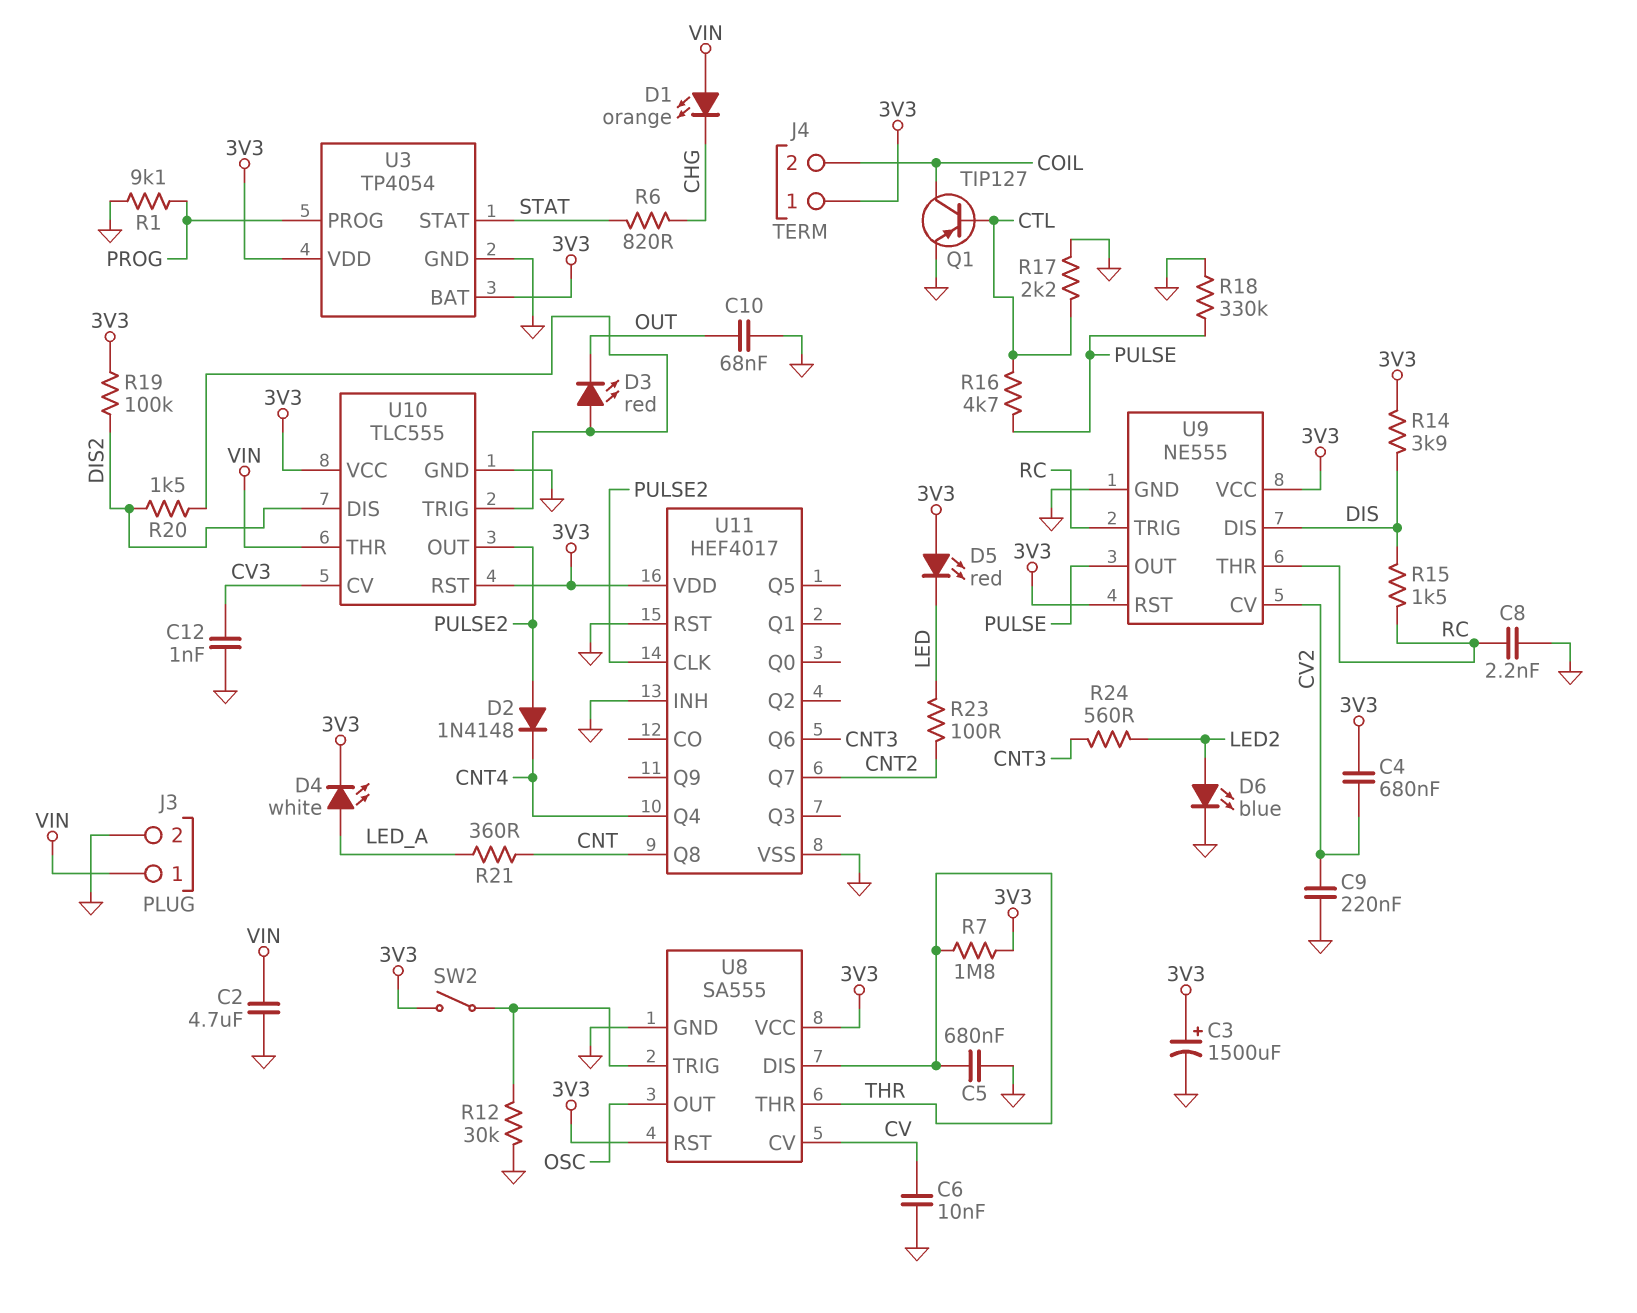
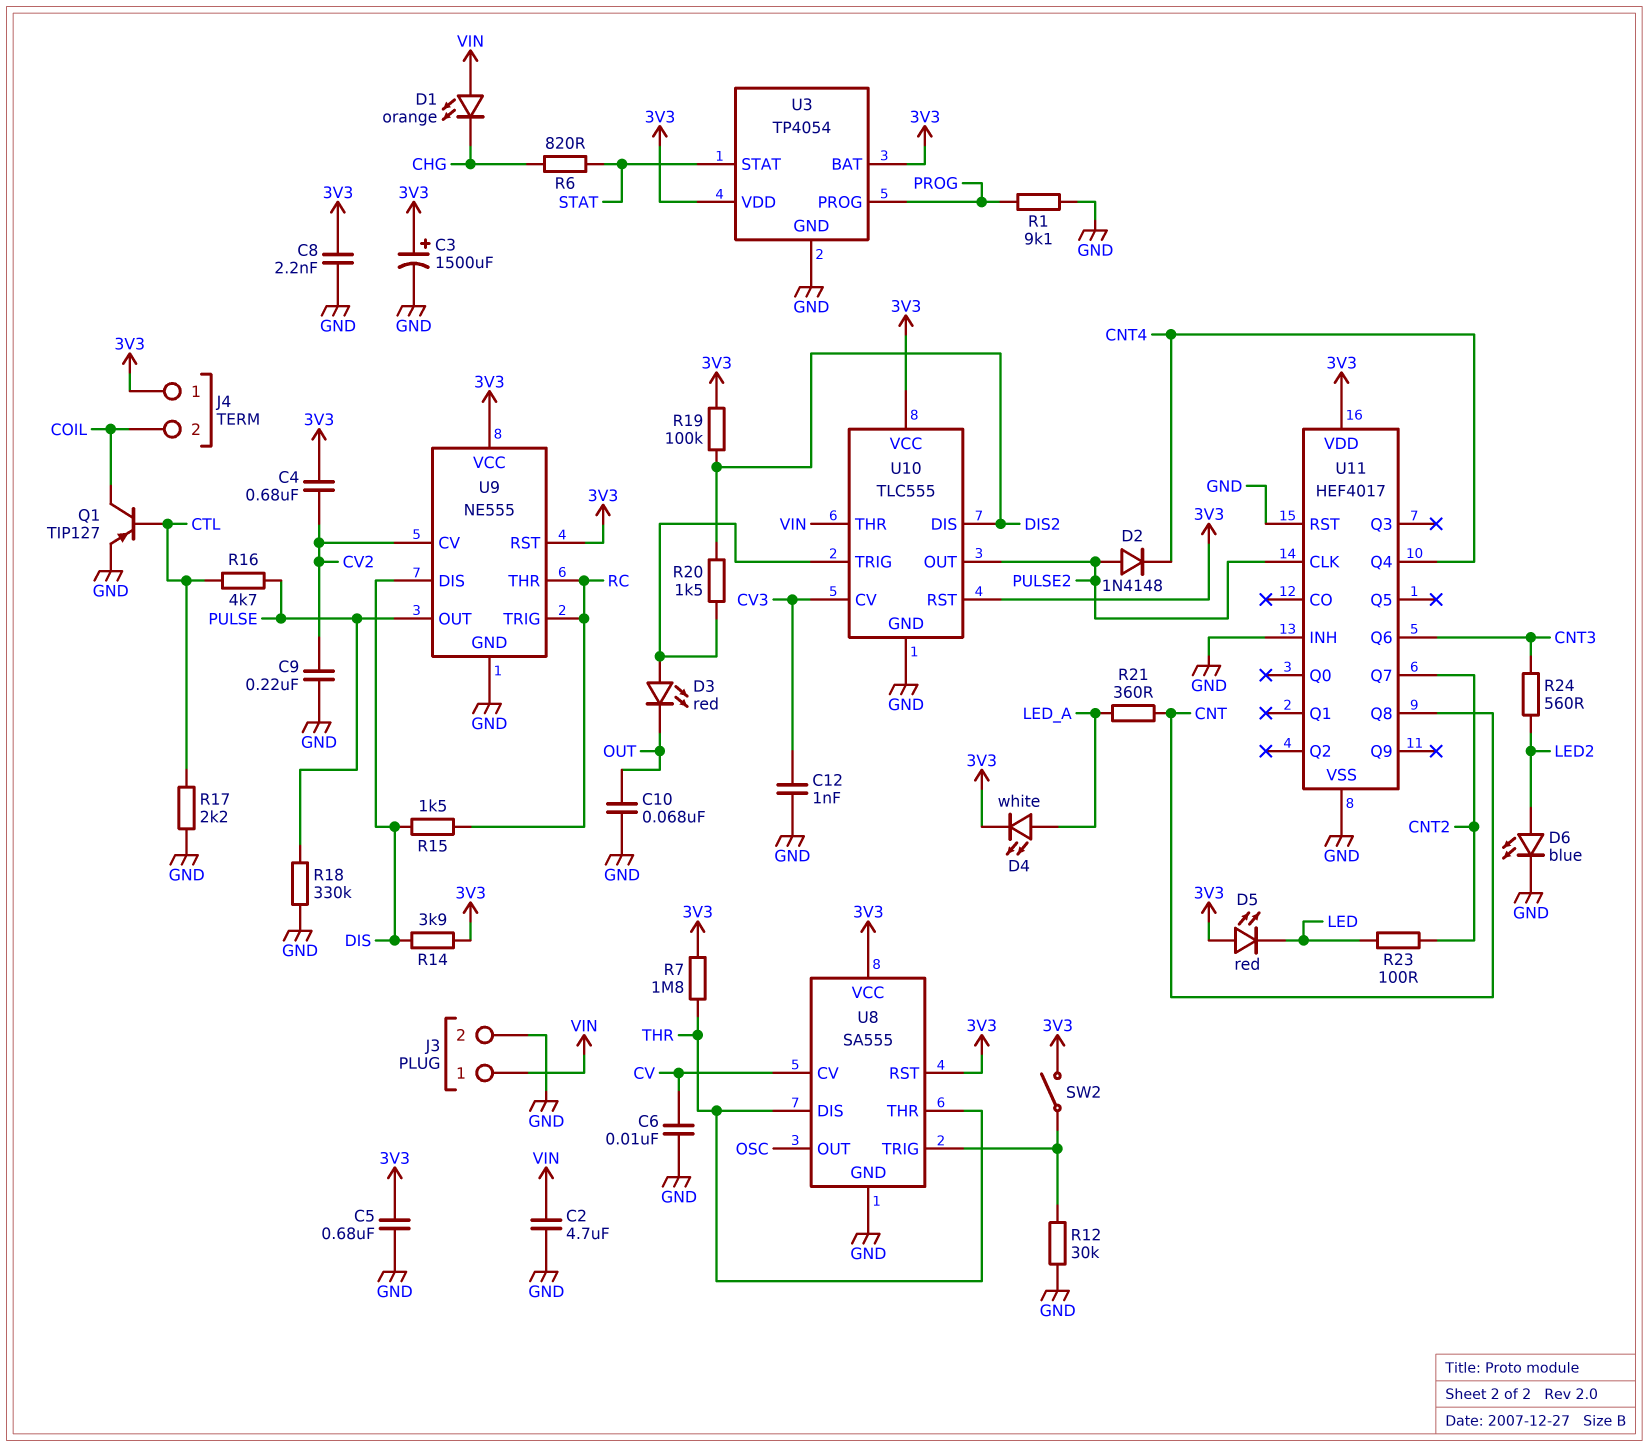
C5: 680nF (GND, THR) -> 680nF (3V3, GND)
C8: 2.2nF (GND, RC) -> 2.2nF (3V3, GND)

